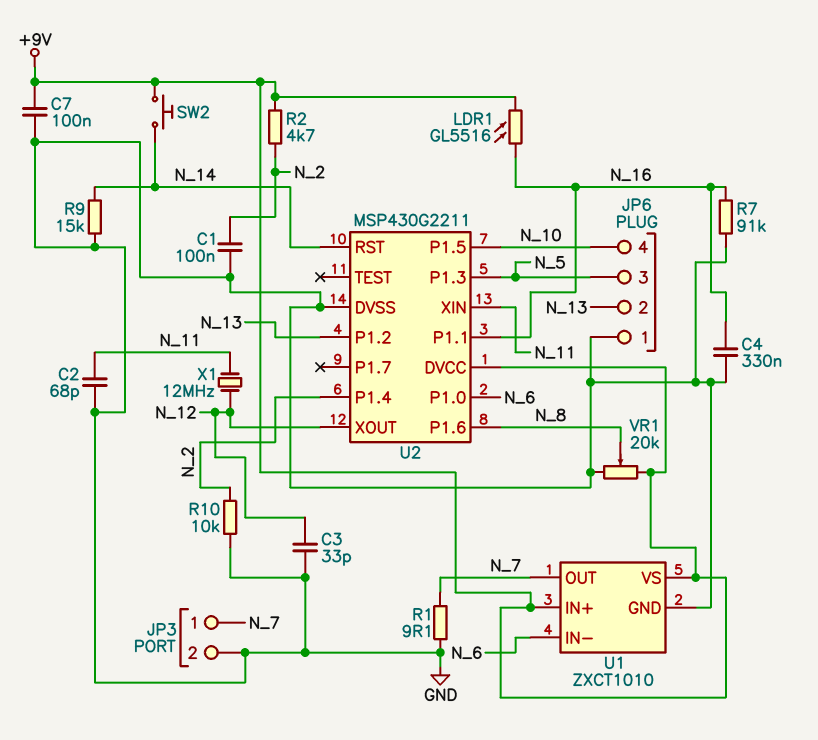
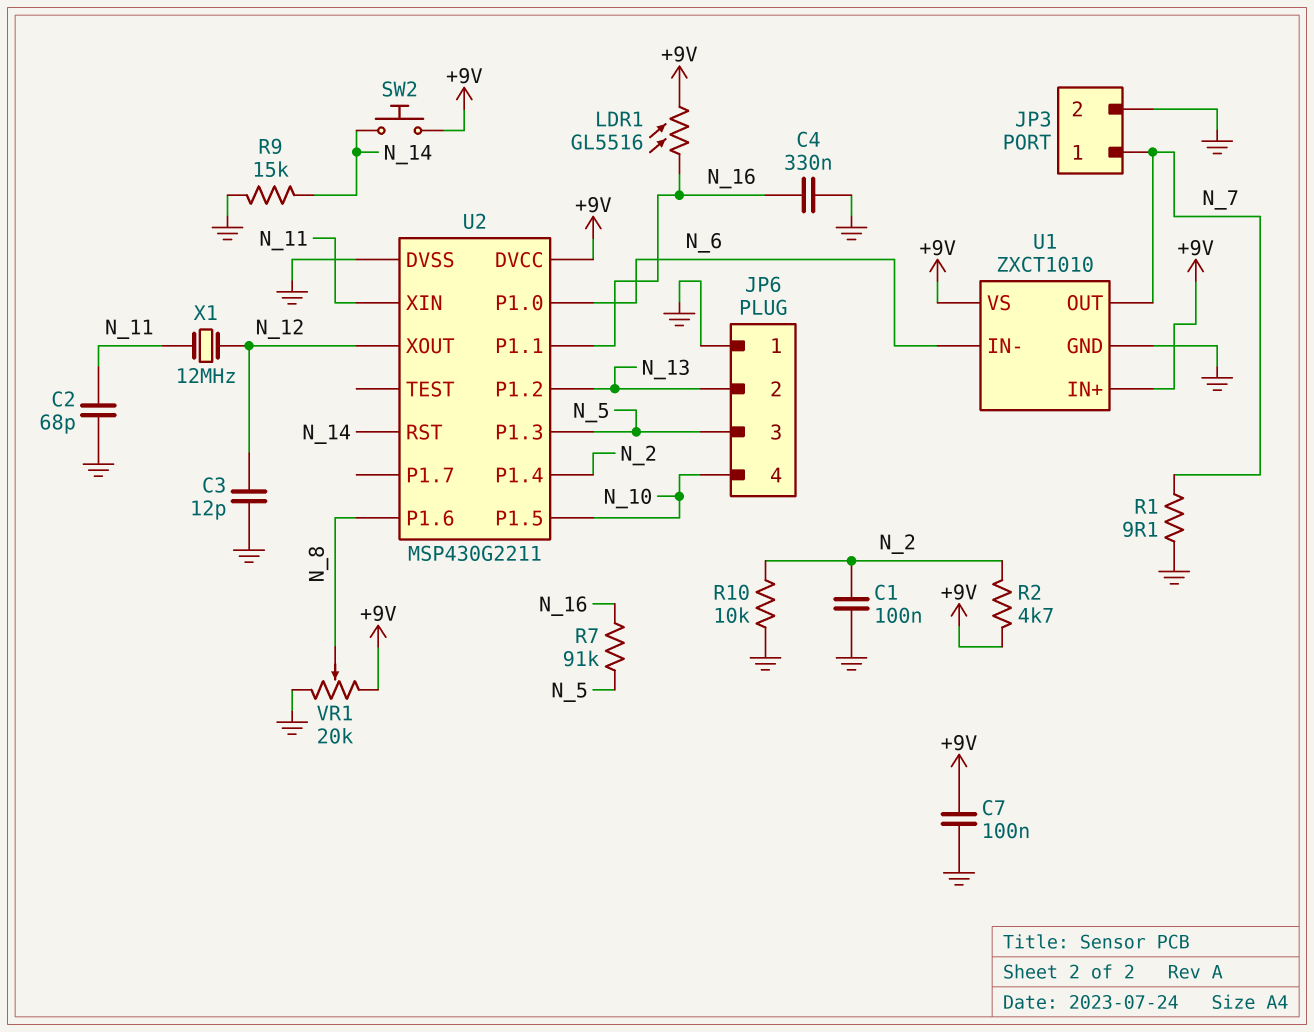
C3: 33pF (GND, N_12) -> 12pF (GND, N_12)
R7: 91k (GND, N_16) -> 91k (N_5, N_16)

